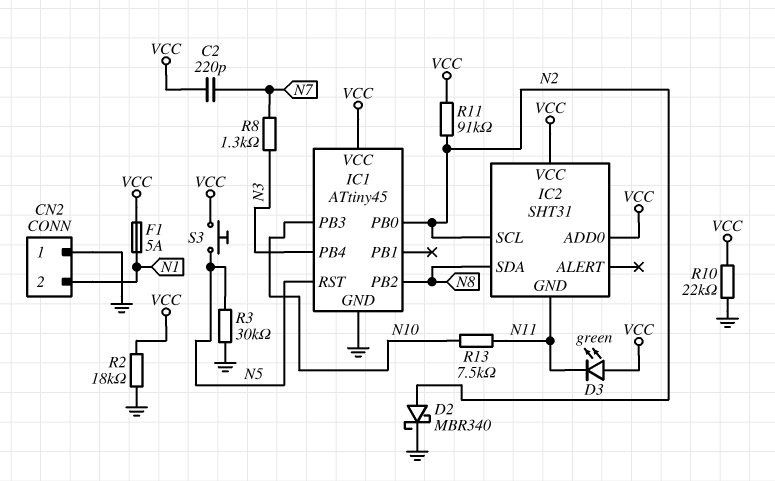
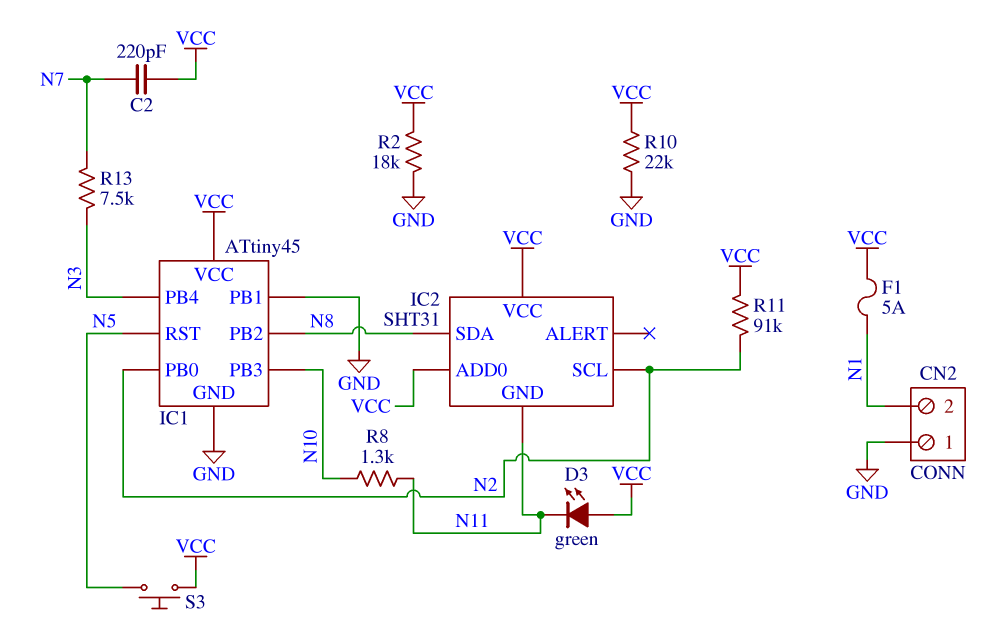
D2: schottky MBR340 (A N2, K GND) -> none
IC1 pin PB1: none -> GND
R3: 30k (GND, N5) -> none
R8: 1.3k (N3, N7) -> 1.3k (N10, N11)
R13: 7.5k (N10, N11) -> 7.5k (N3, N7)

